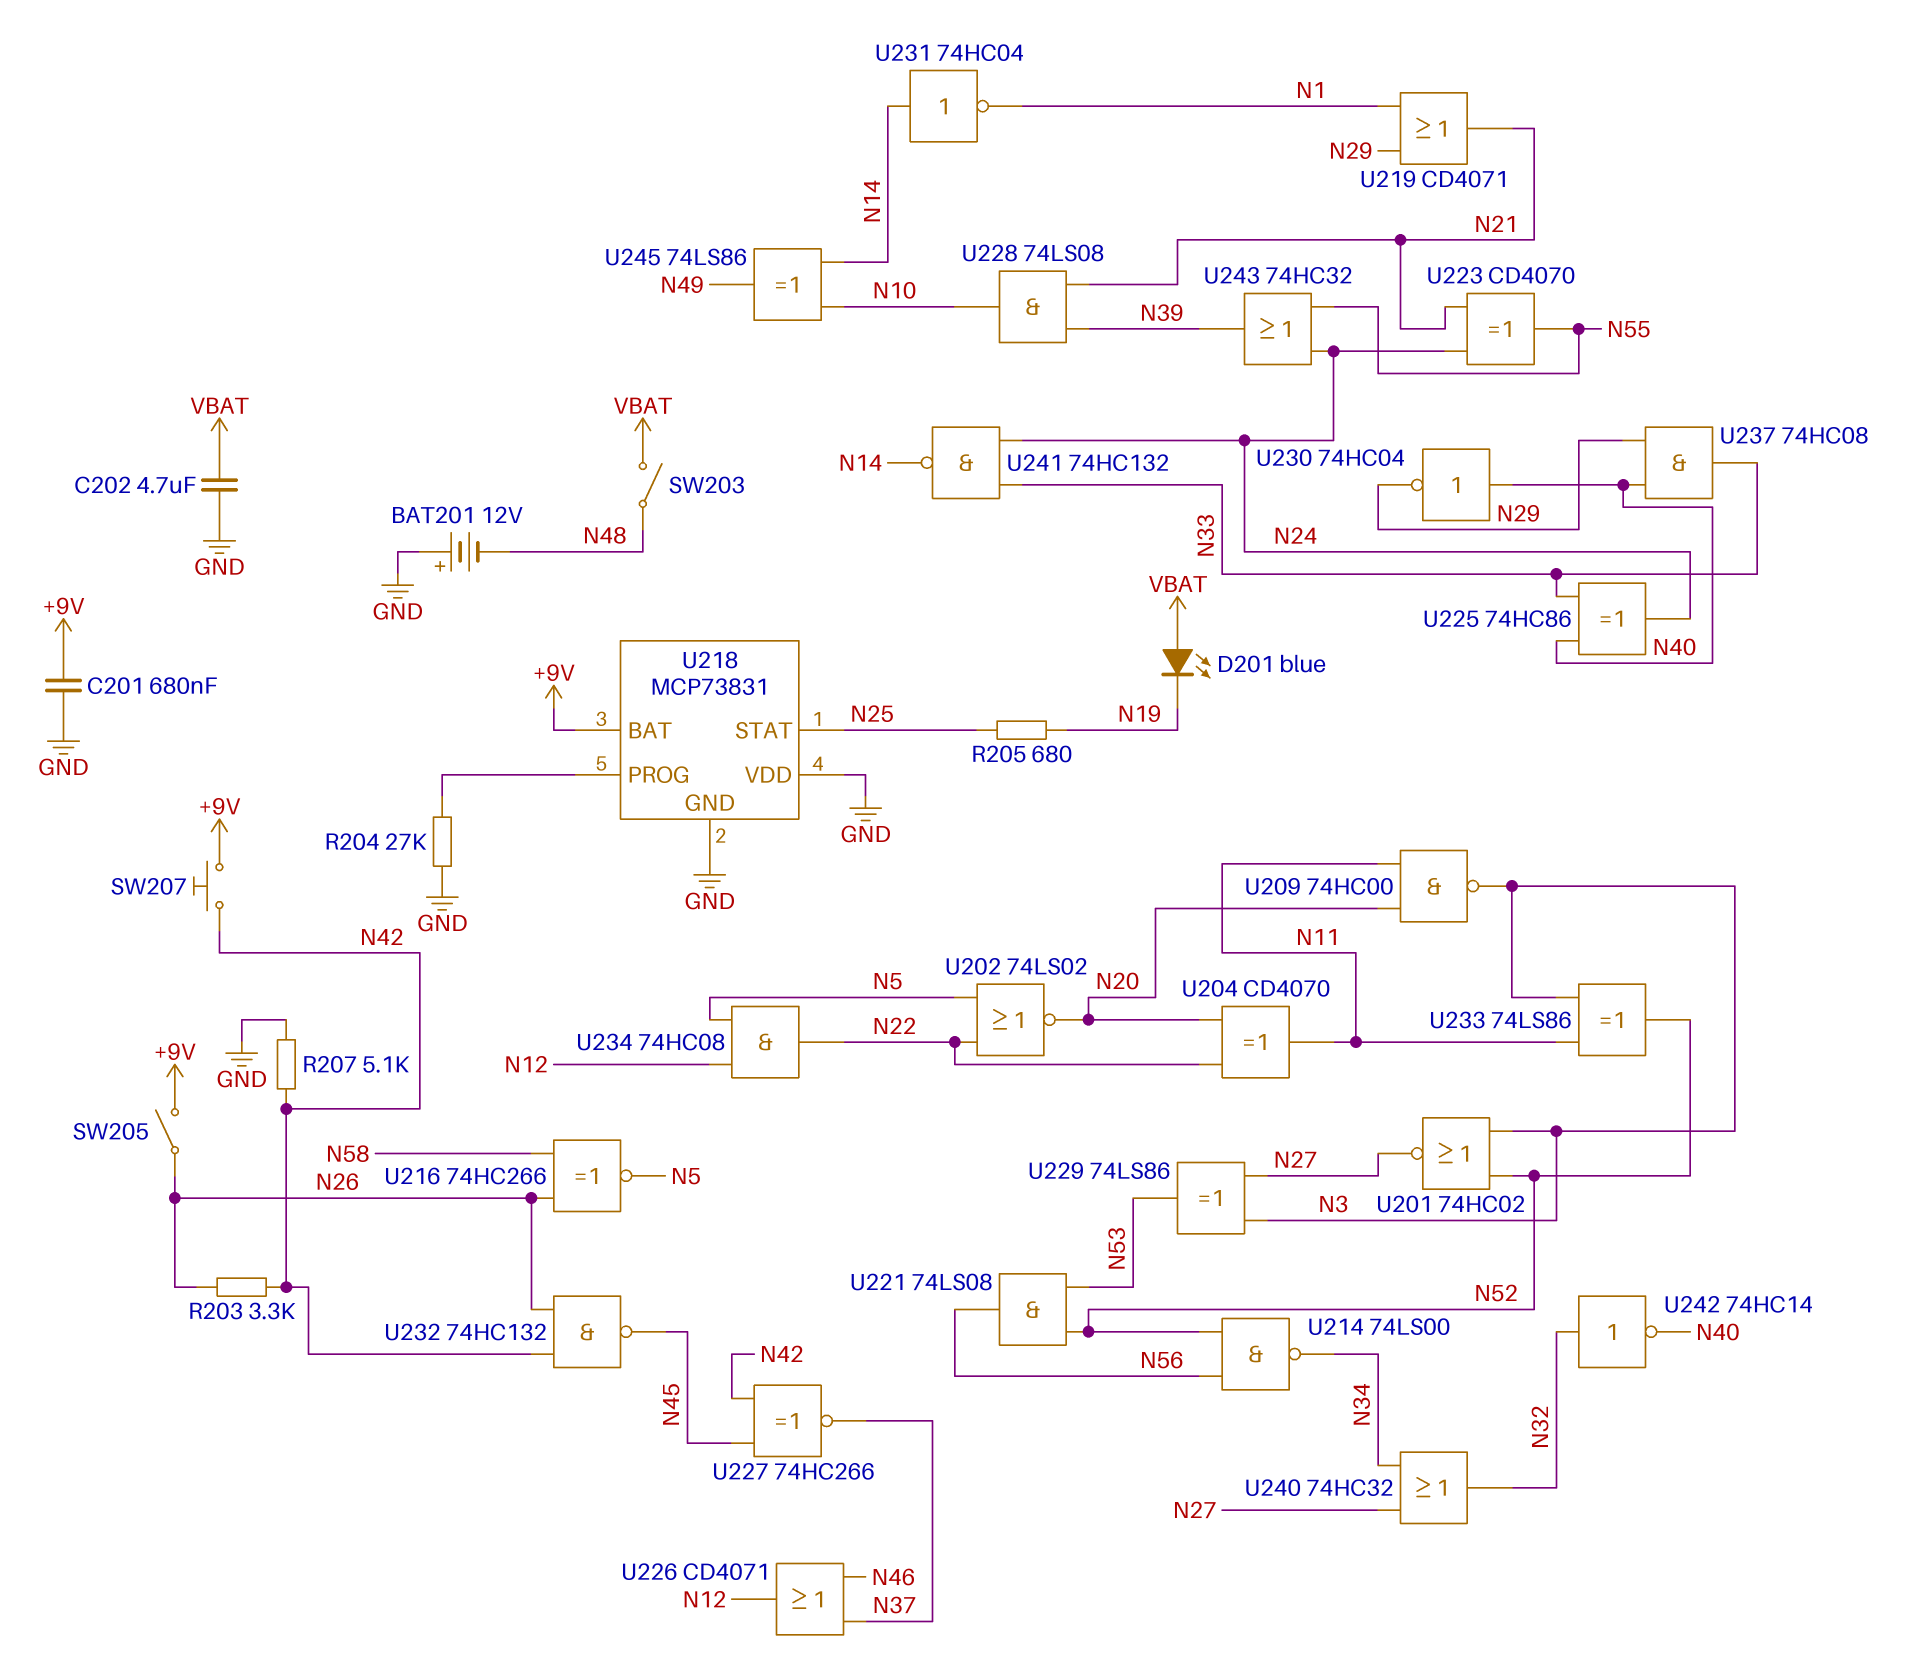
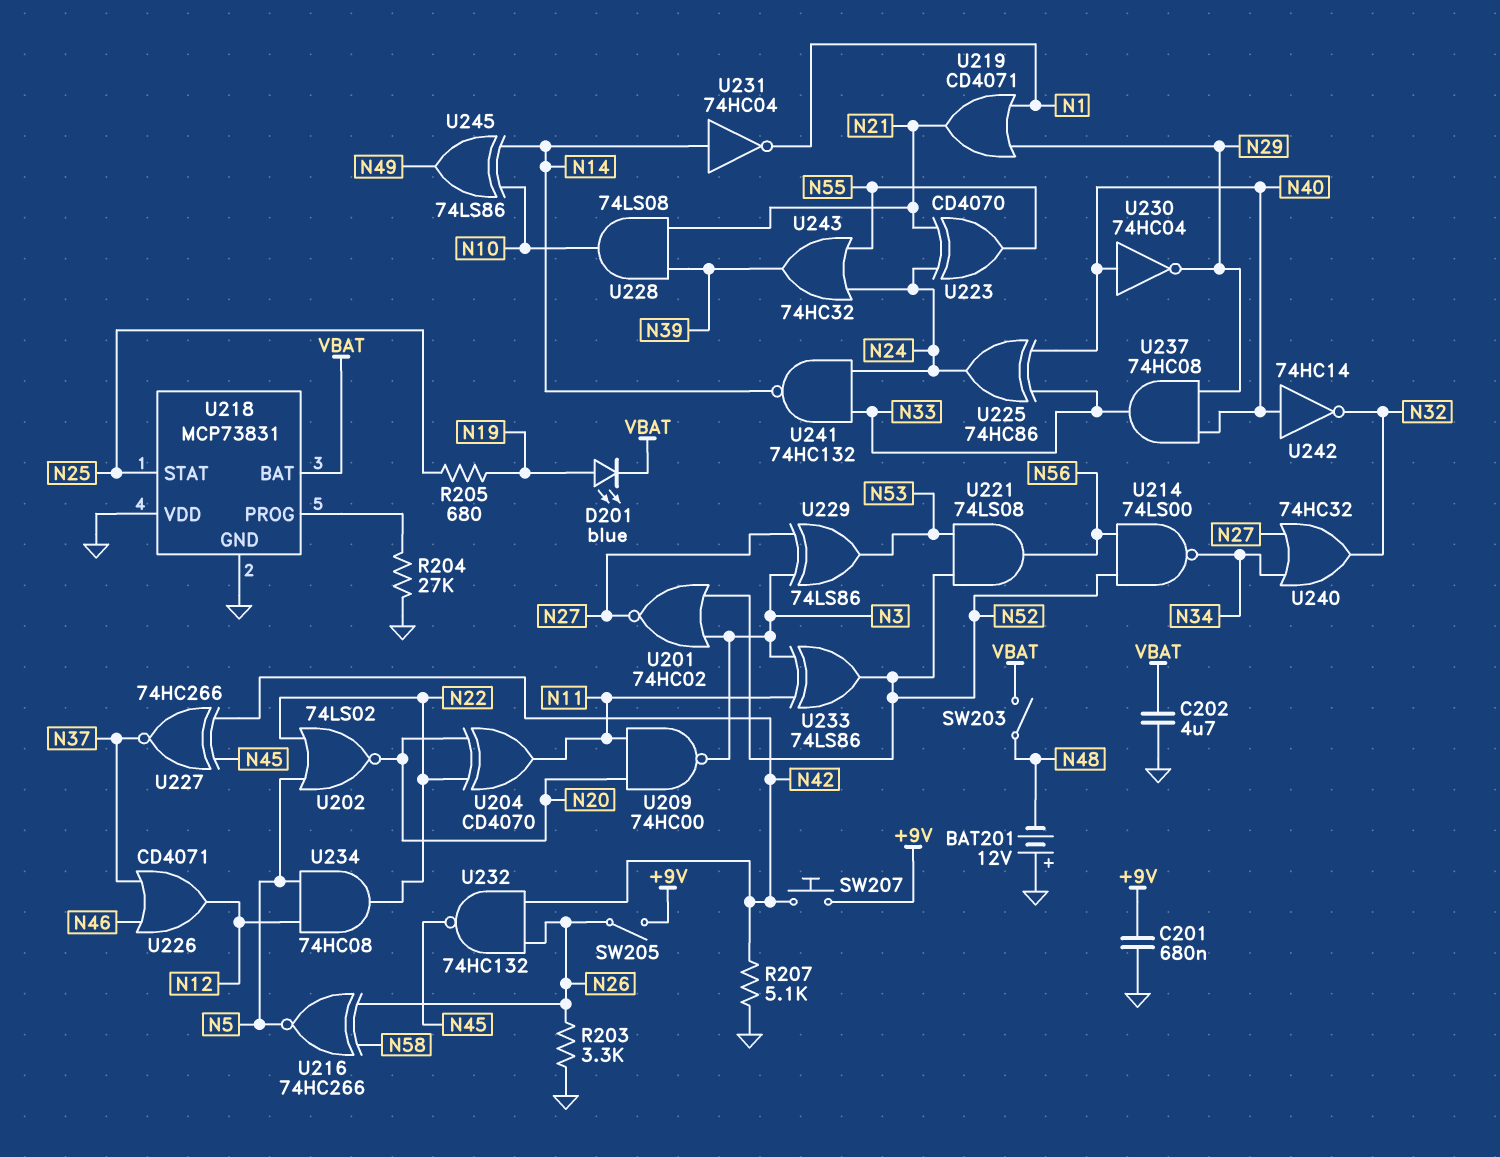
D201: LED blue (A VBAT, K N19) -> LED blue (A N19, K VBAT)
R203: 3.3k (N26, N42) -> 3.3k (GND, N26)
U218 pin BAT: +9V -> VBAT
U242: NOT 74HC14 (in N32, out N40) -> NOT 74HC14 (in N40, out N32)

